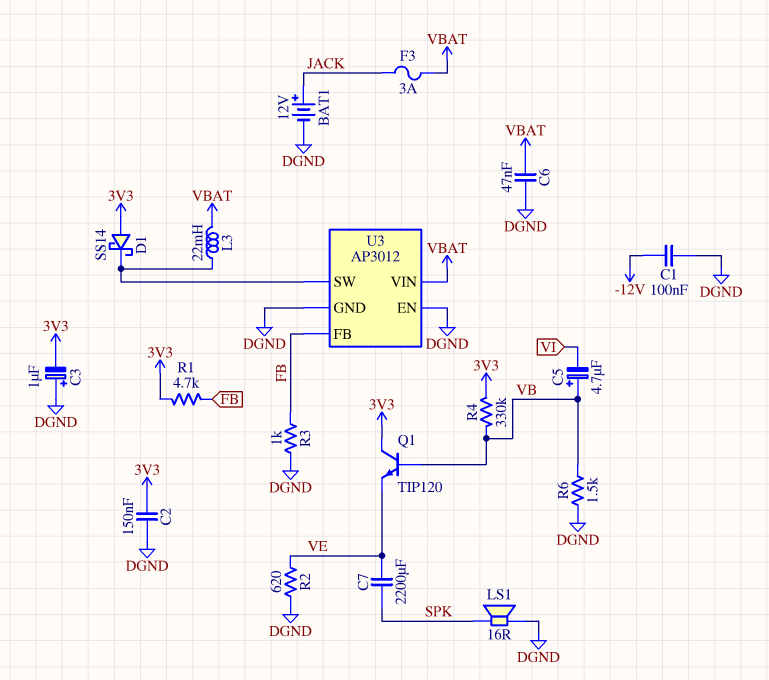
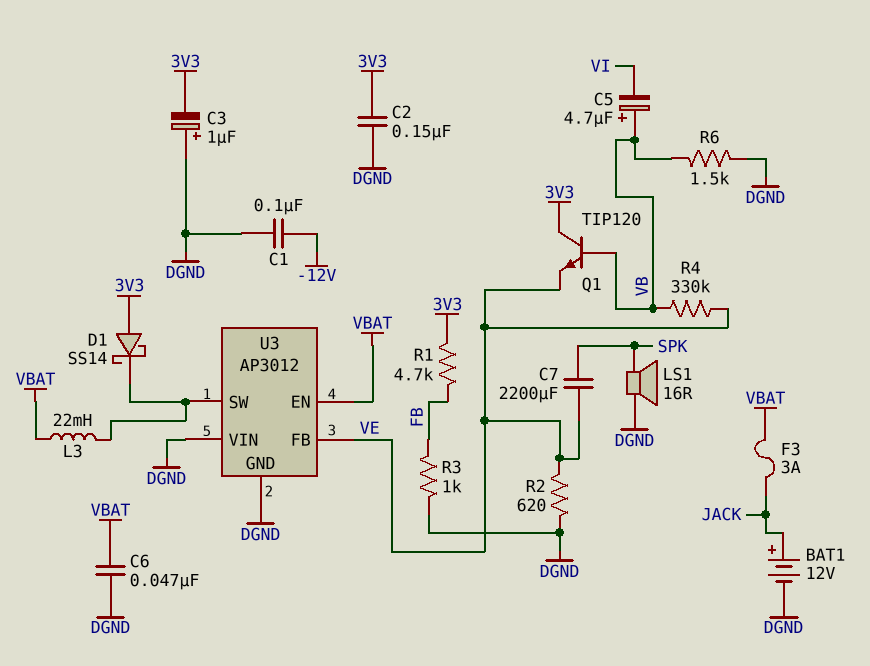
R4: 330k (3V3, VB) -> 330k (VB, VE)
U3 pin EN: DGND -> VBAT
U3 pin FB: FB -> VE
U3 pin VIN: VBAT -> DGND

